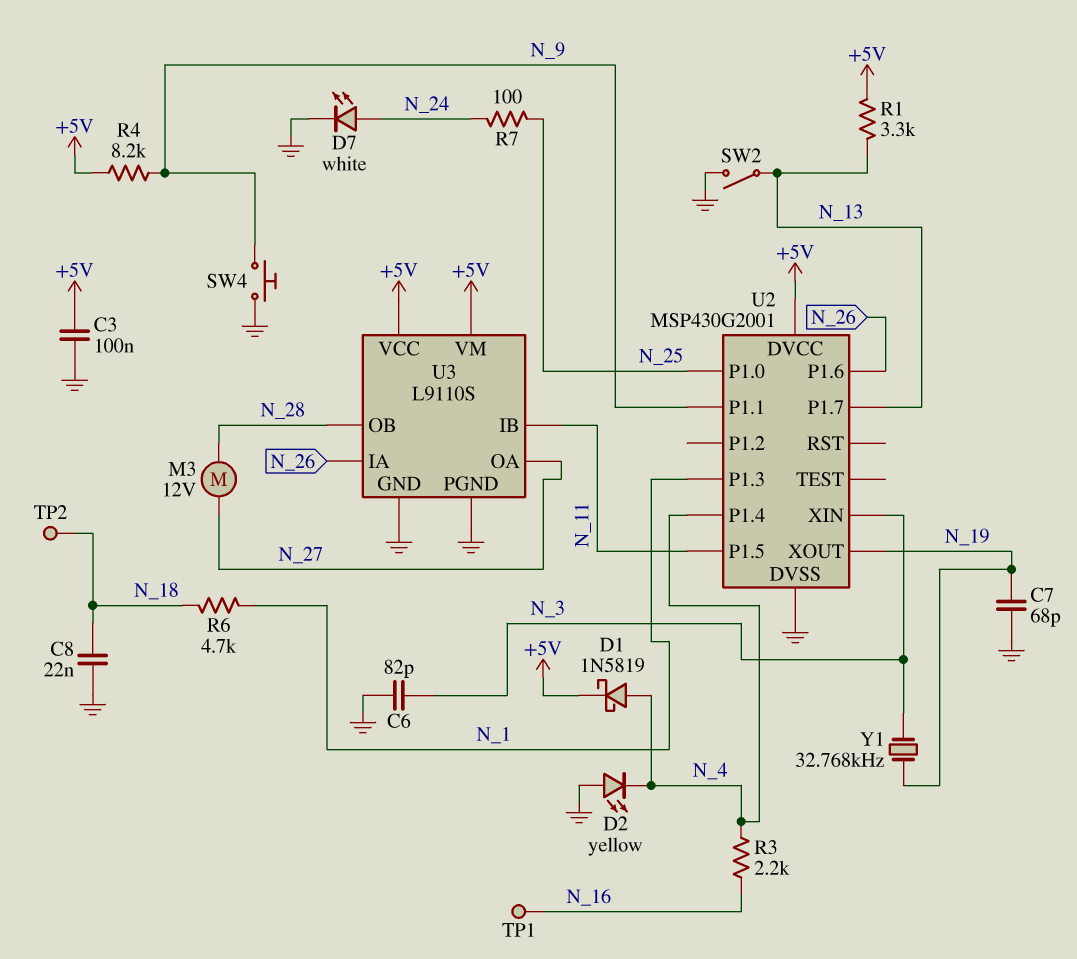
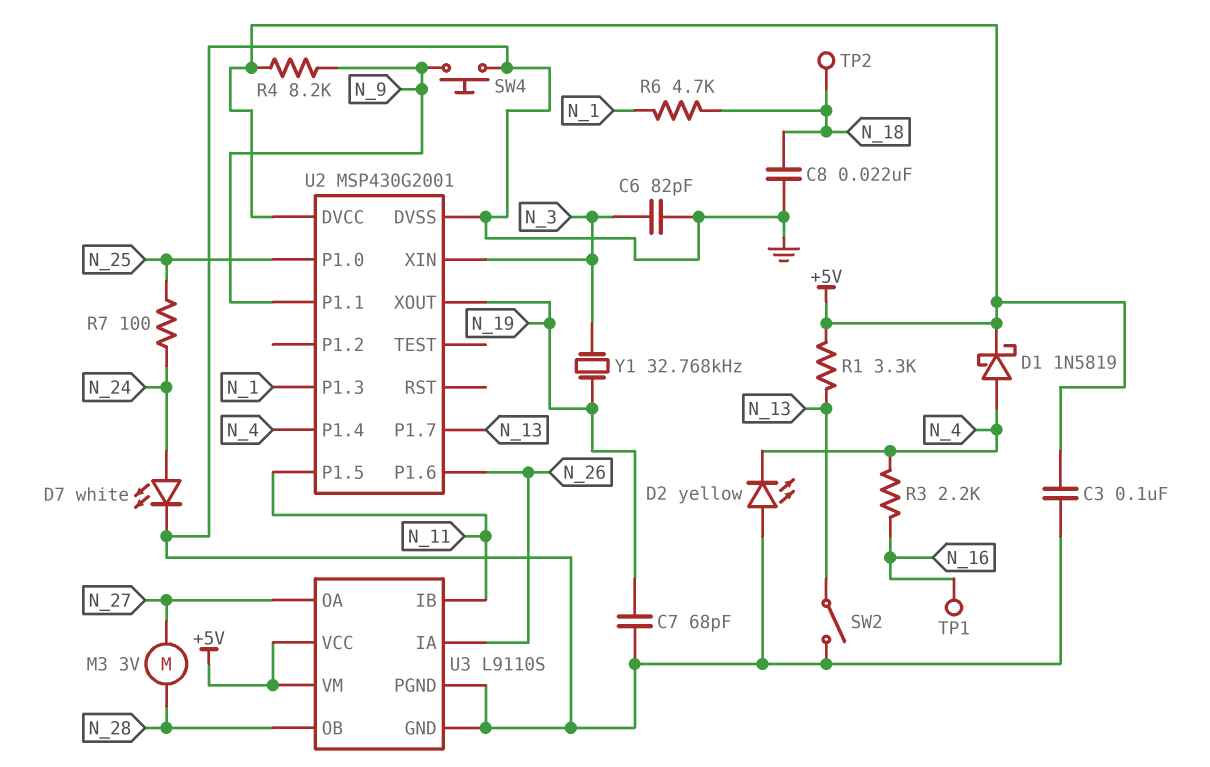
M3: motor 12V (N_27, N_28) -> motor 3V (N_27, N_28)

